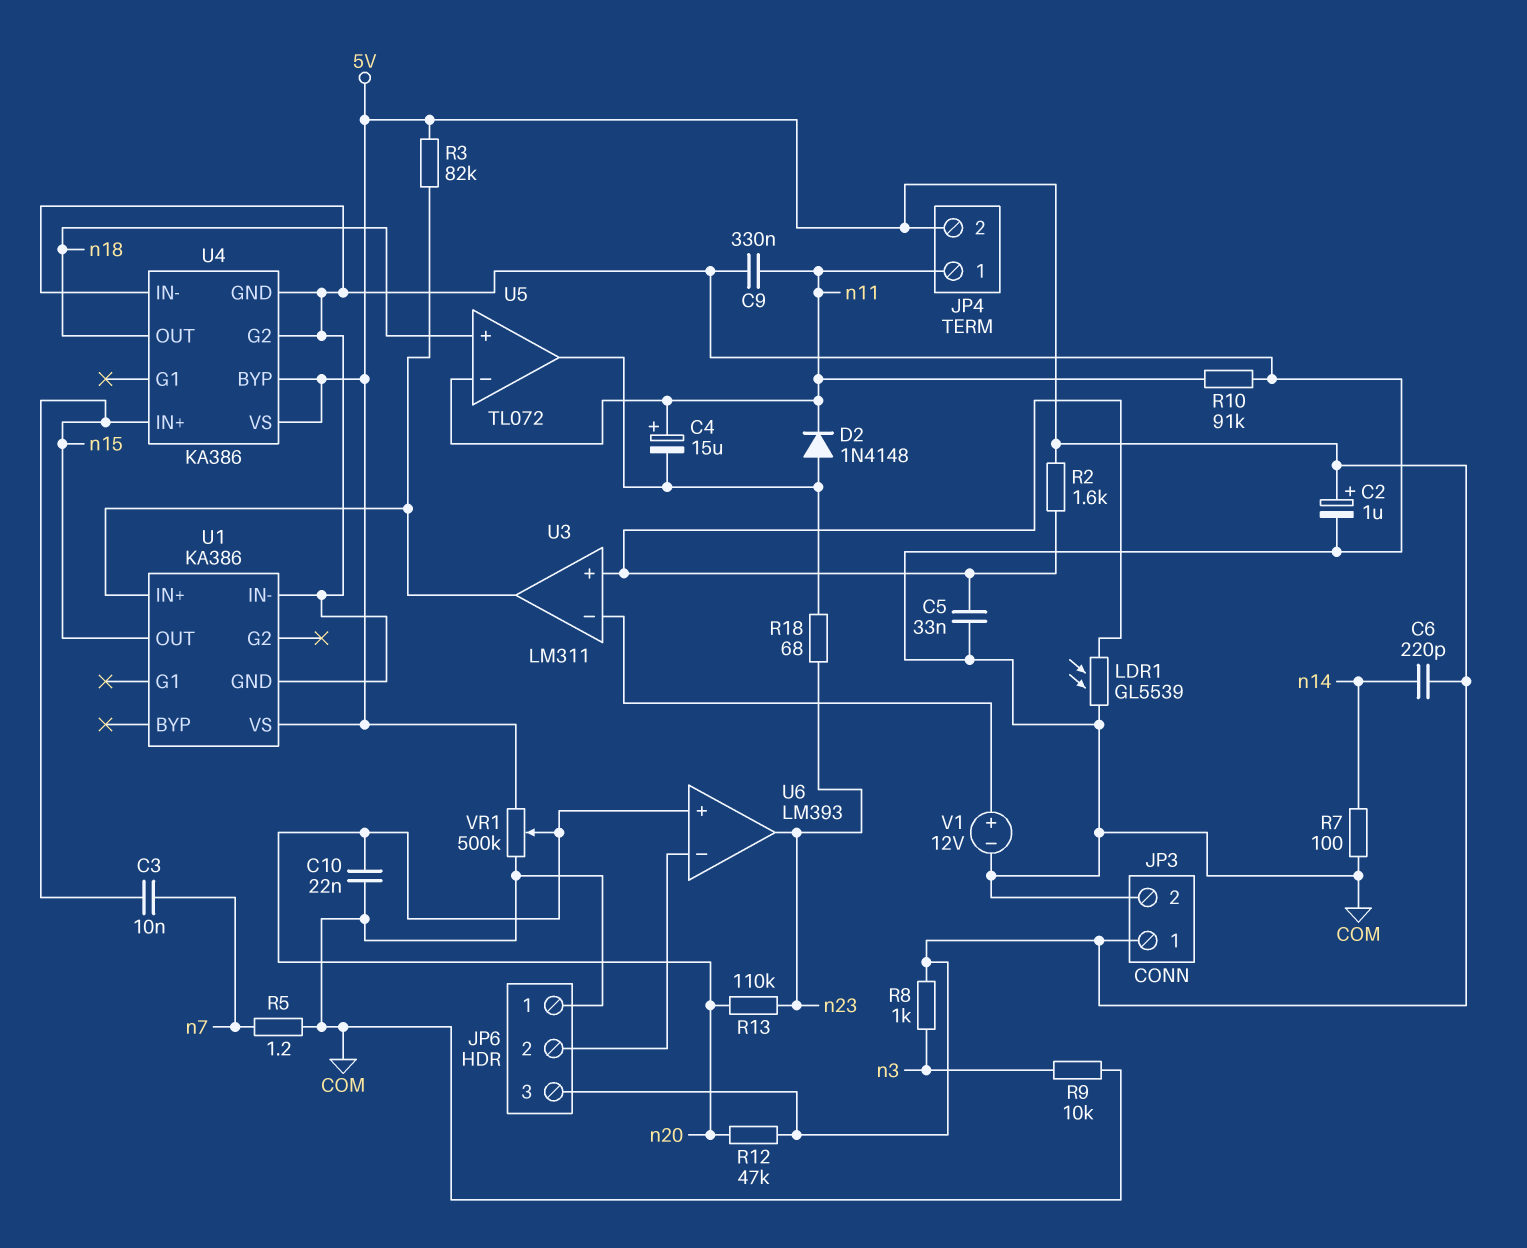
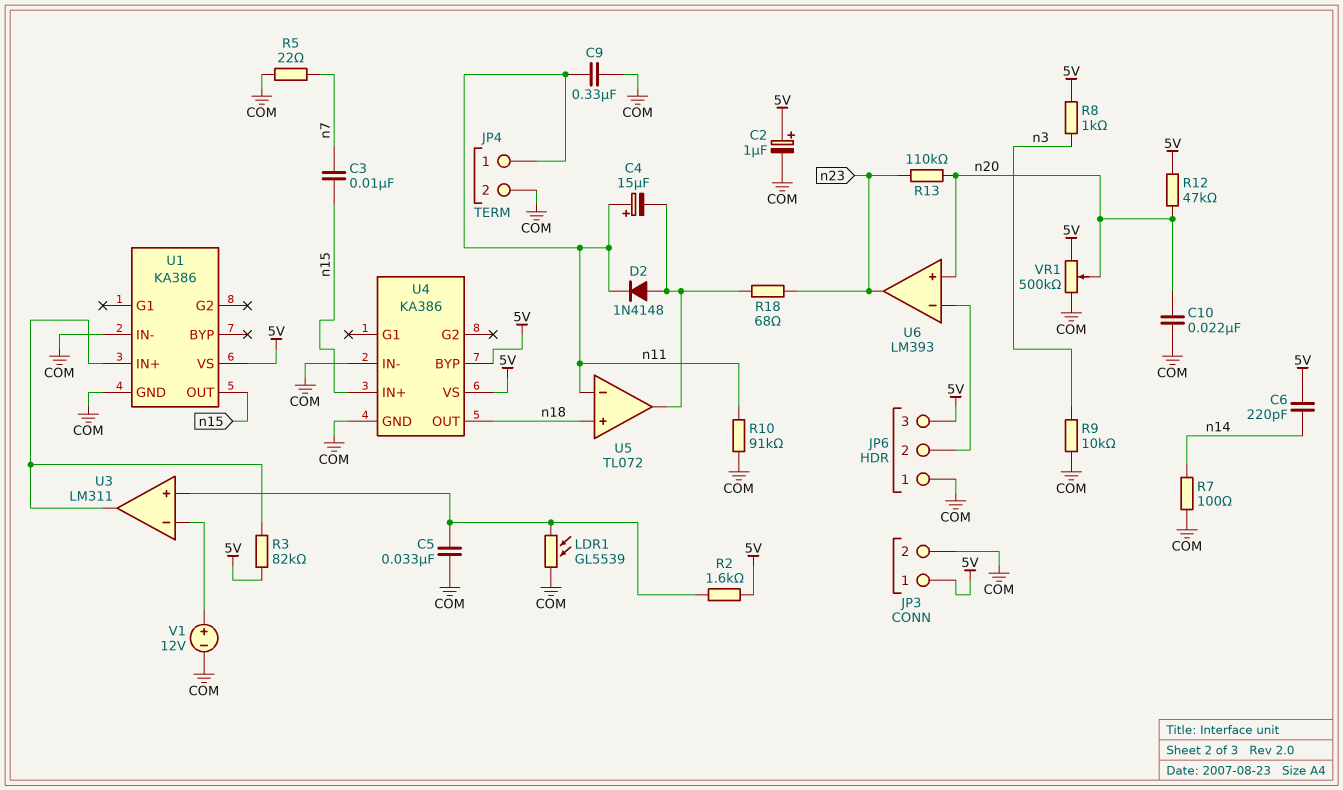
JP4 pin 2: 5V -> COM
R5: 1.2 (COM, n7) -> 22 (COM, n7)
U4 pin G2: COM -> none

